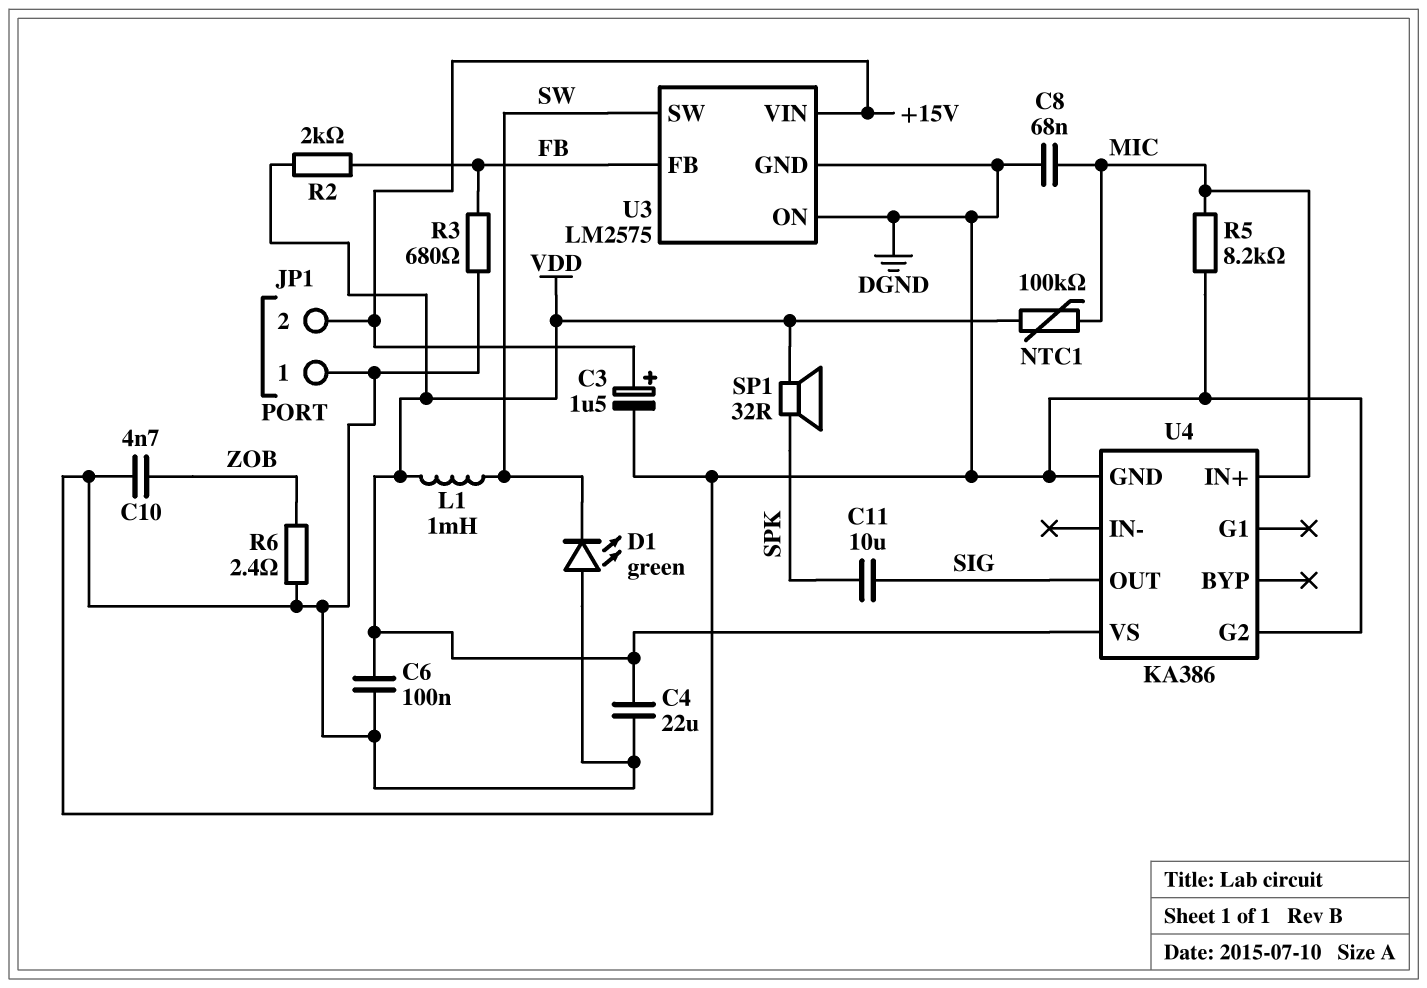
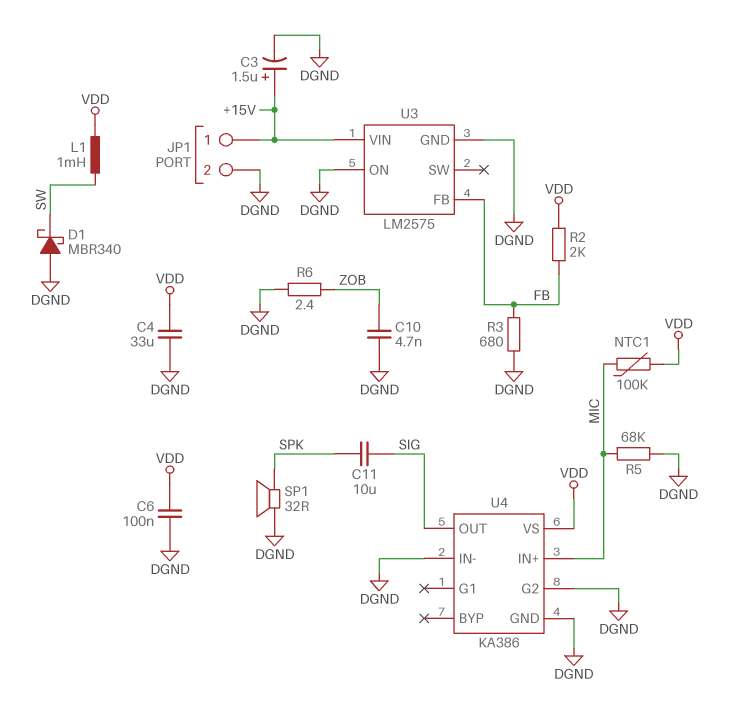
C4: 22uF (DGND, VDD) -> 33uF (DGND, VDD)
C8: 68nF (DGND, MIC) -> none
D1: LED green (A DGND, K SW) -> schottky MBR340 (A DGND, K SW)
JP1 pin 1: DGND -> +15V
JP1 pin 2: +15V -> DGND
R5: 8.2k (DGND, MIC) -> 68k (DGND, MIC)
SP1: speaker 32R (SPK, VDD) -> speaker 32R (DGND, SPK)
U3 pin SW: SW -> none
U4 pin IN-: none -> DGND

